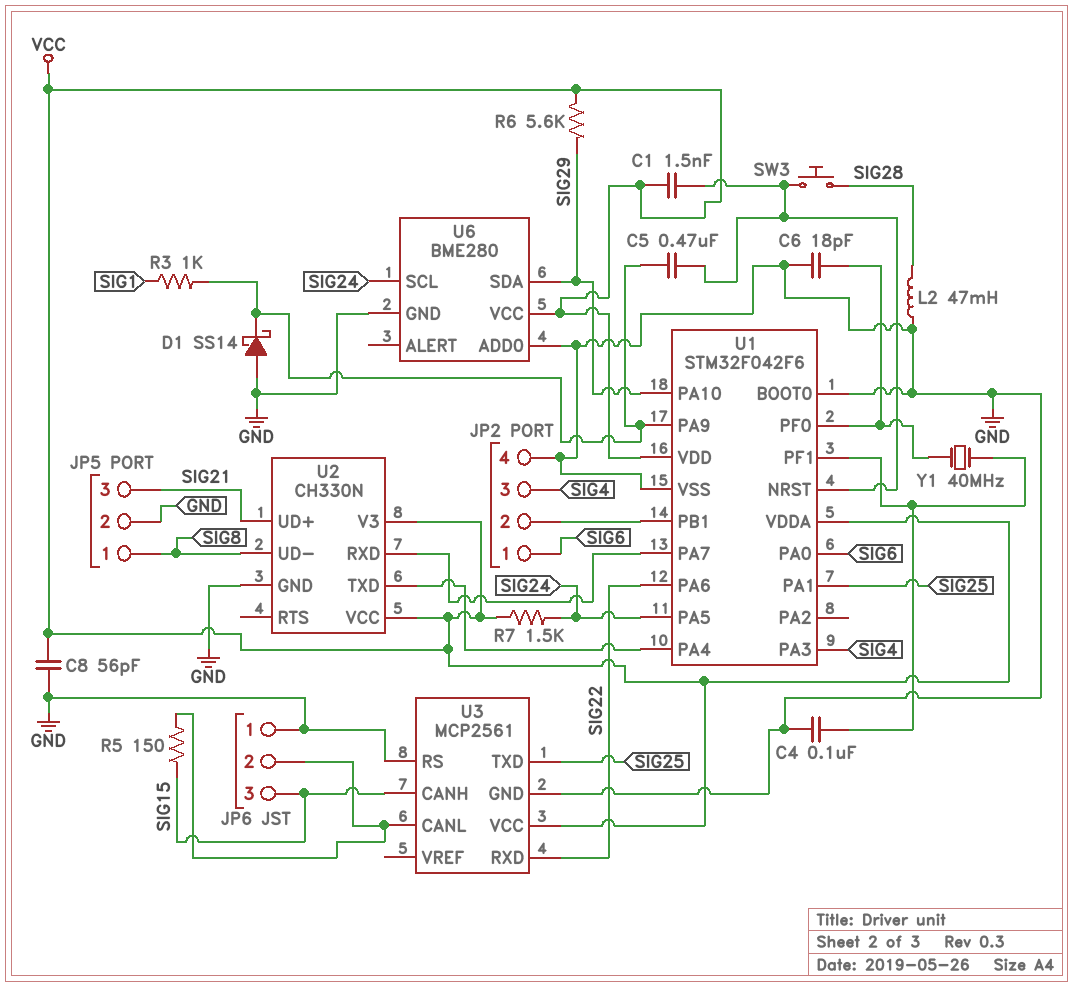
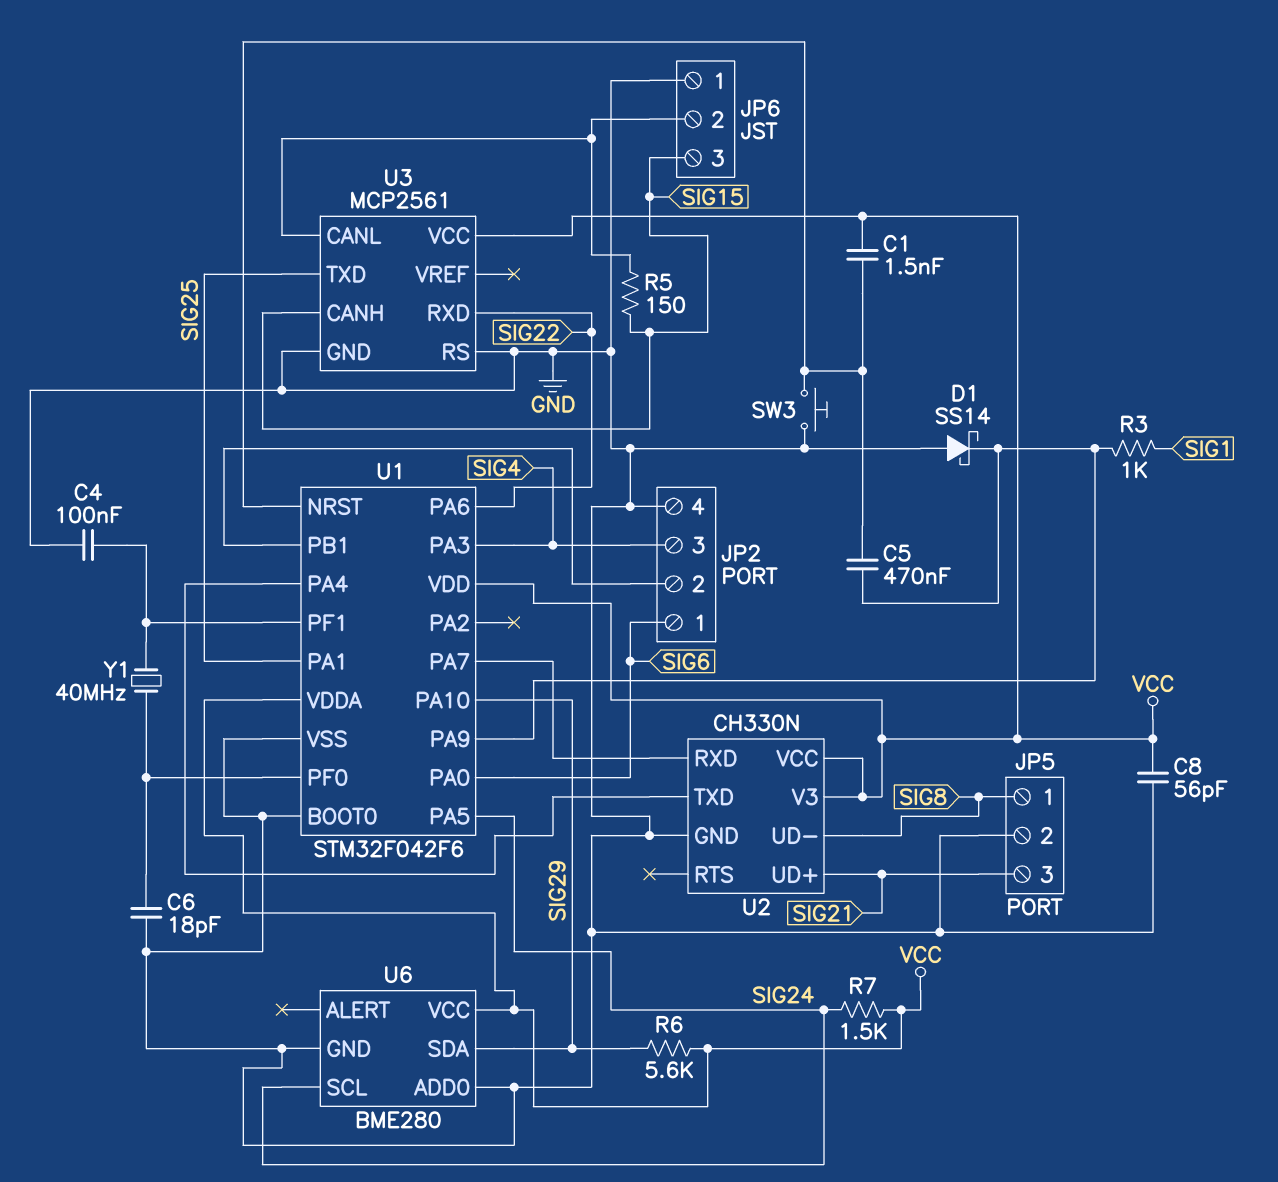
L2: 47mH (GND, SIG28) -> none
SW3: button (SIG28, U1/NRST) -> button (GND, U1/NRST)

